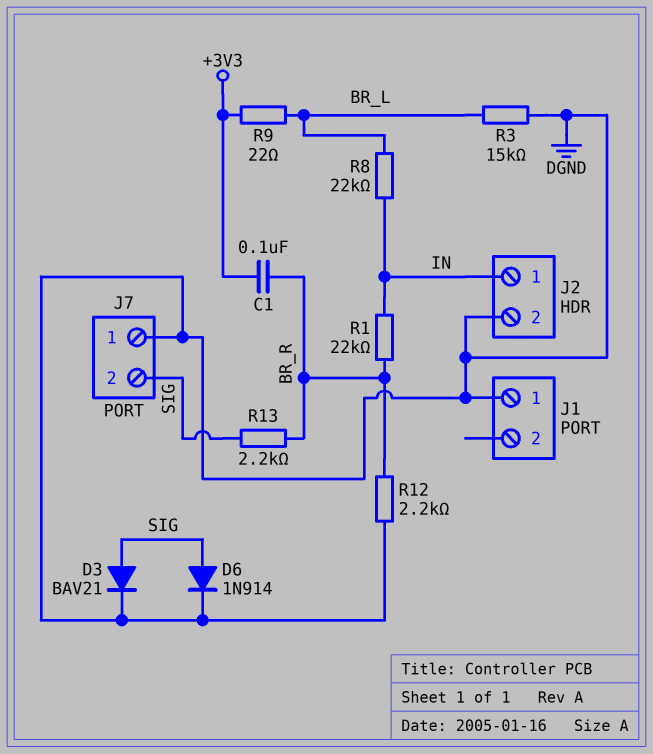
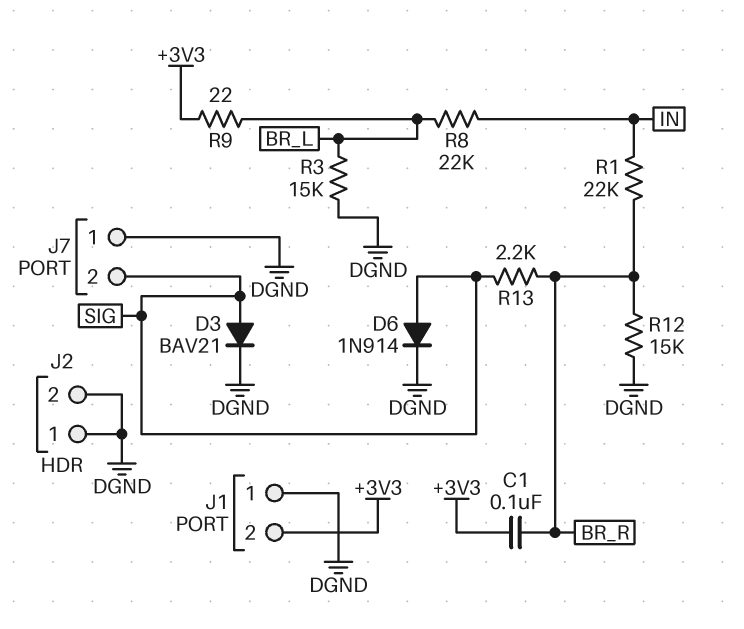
J1 pin 2: none -> +3V3
J2 pin 1: IN -> DGND
R12: 2.2k (BR_R, DGND) -> 15k (BR_R, DGND)

